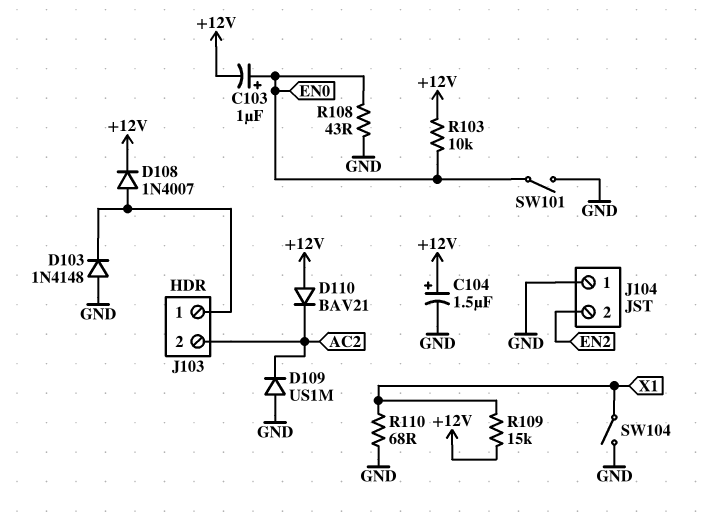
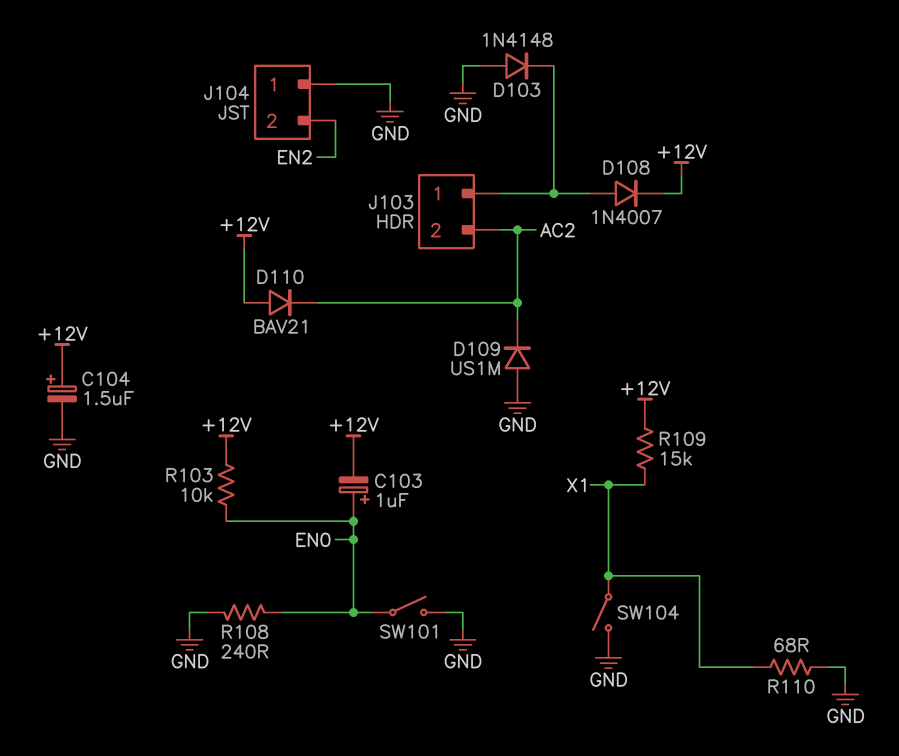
R108: 43 (EN0, GND) -> 240 (EN0, GND)

